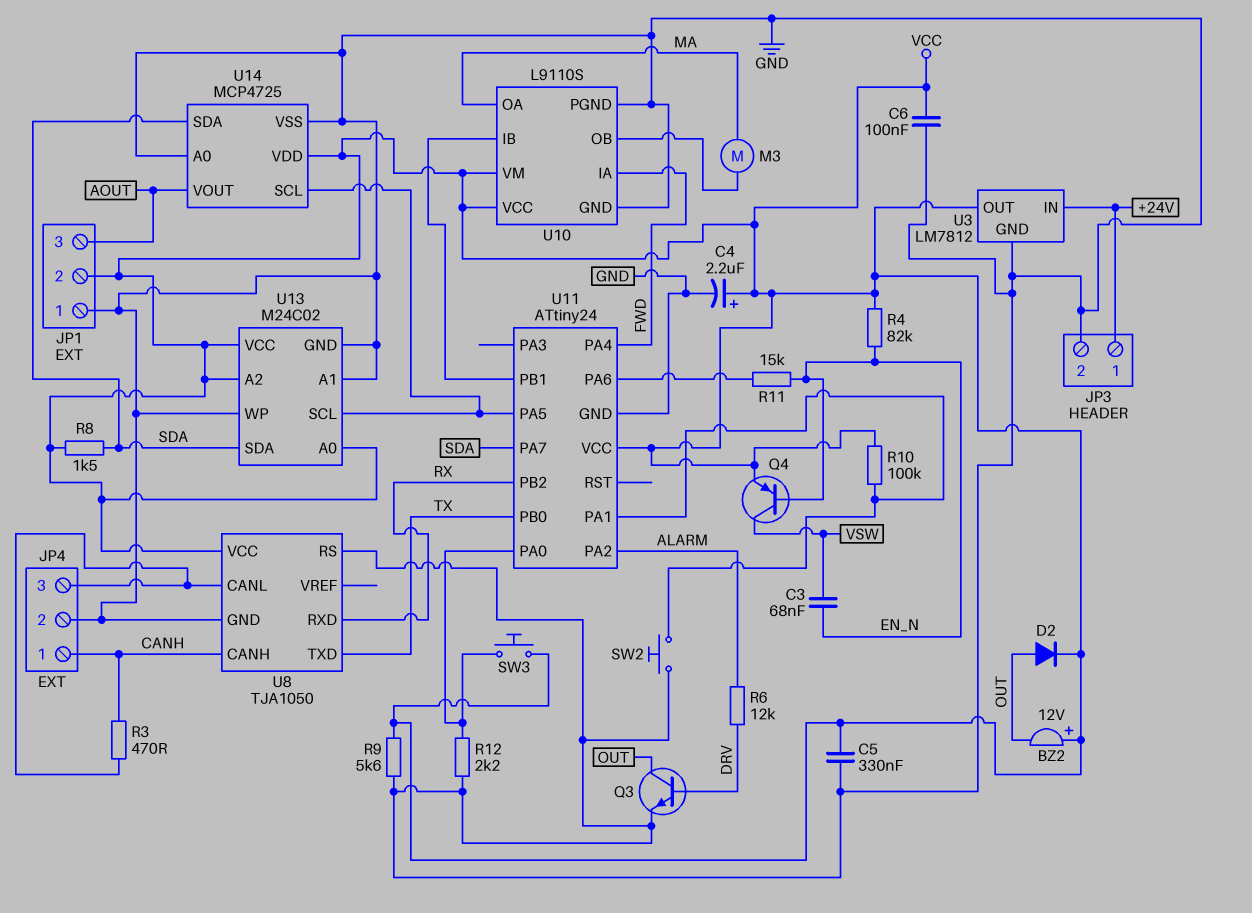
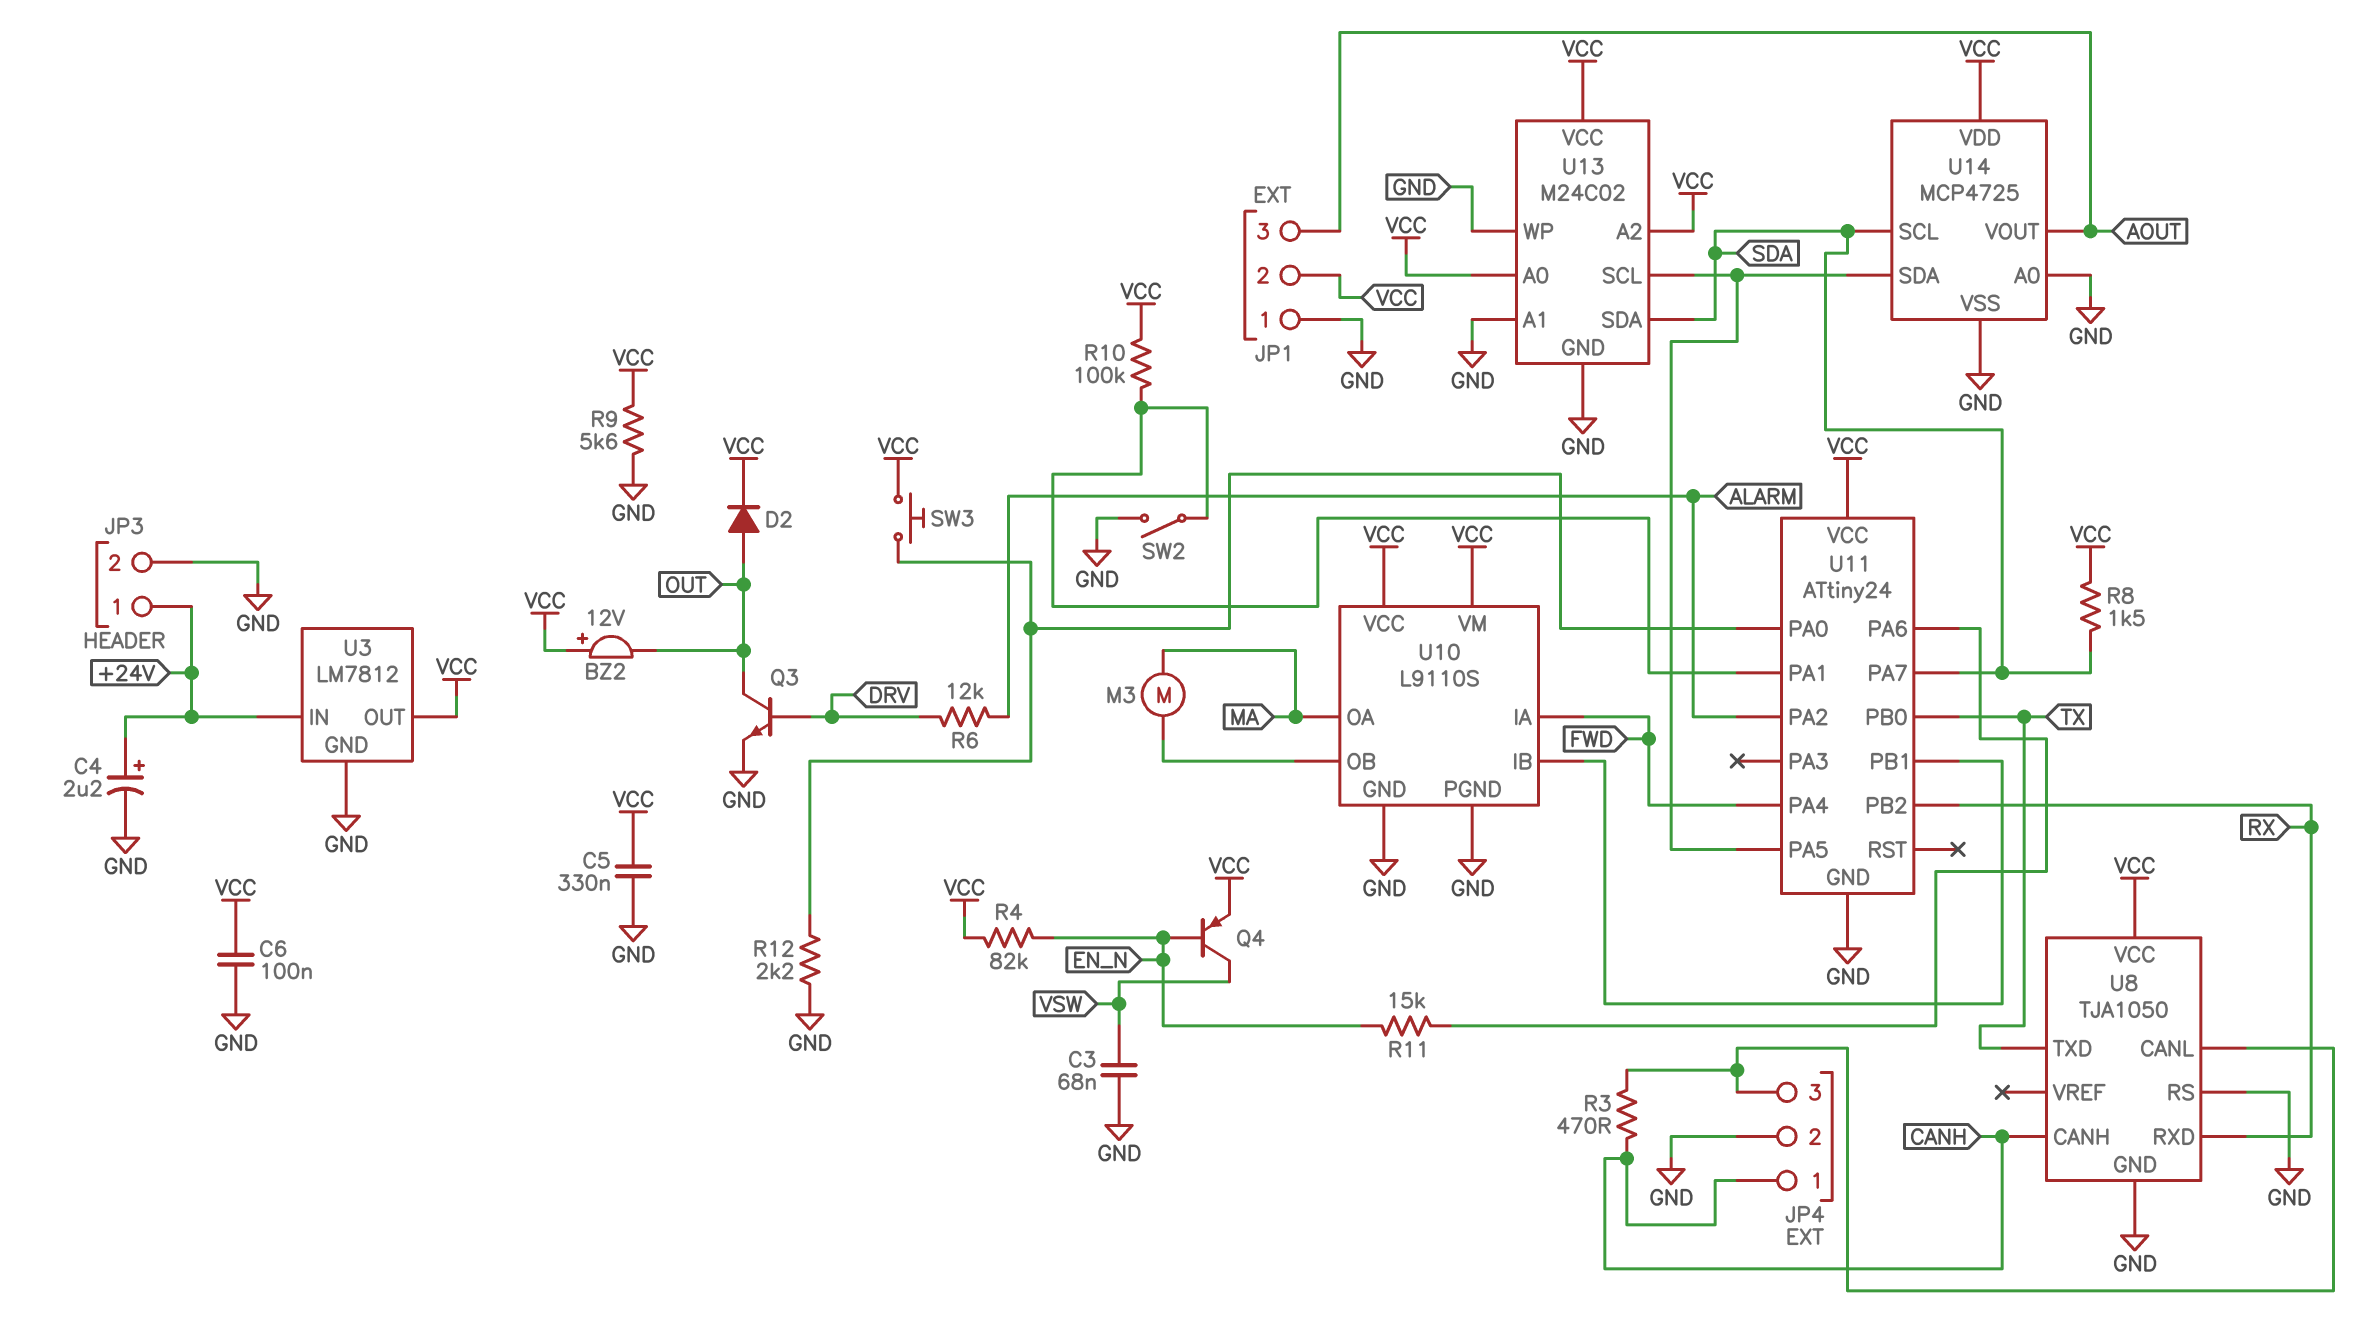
C3: 68nF (EN_N, VSW) -> 68nF (GND, VSW)
C4: 2.2uF (plus VCC, minus GND) -> 2.2uF (plus +24V, minus GND)
SW2: button (GND, U11/PA1) -> switch (GND, U11/PA1)
U14 pin SCL: U11/PA5 -> SDA
U14 pin SDA: SDA -> U11/PA5

